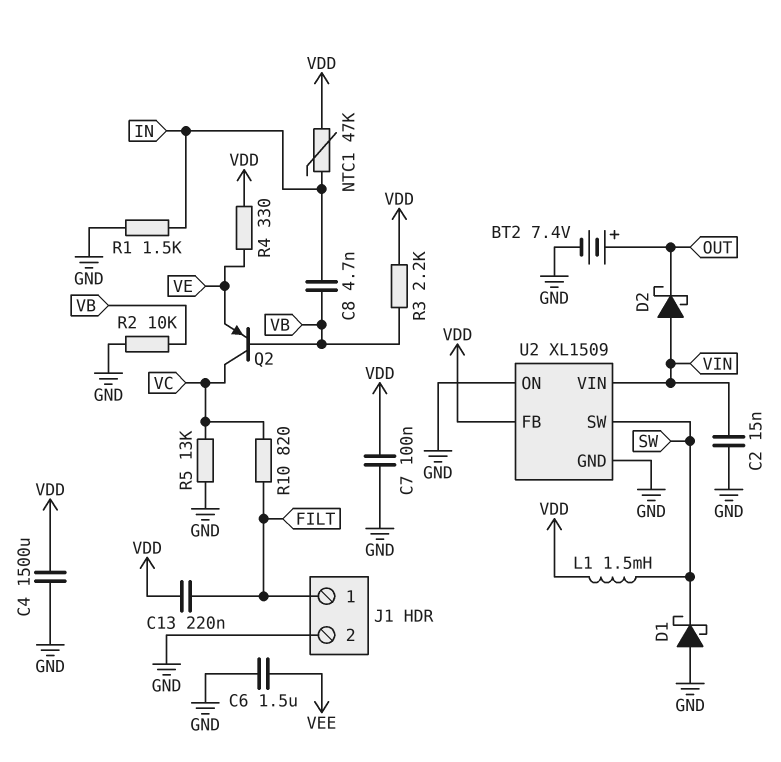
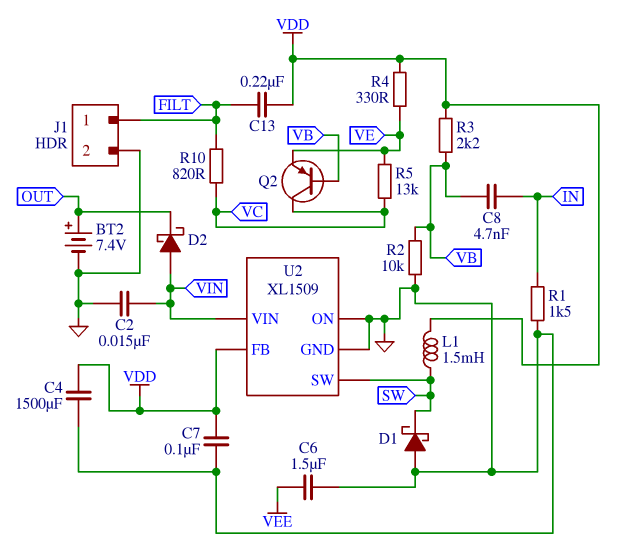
NTC1: 47k (IN, VDD) -> none
R5: 13k (GND, VC) -> 13k (VC, VE)

